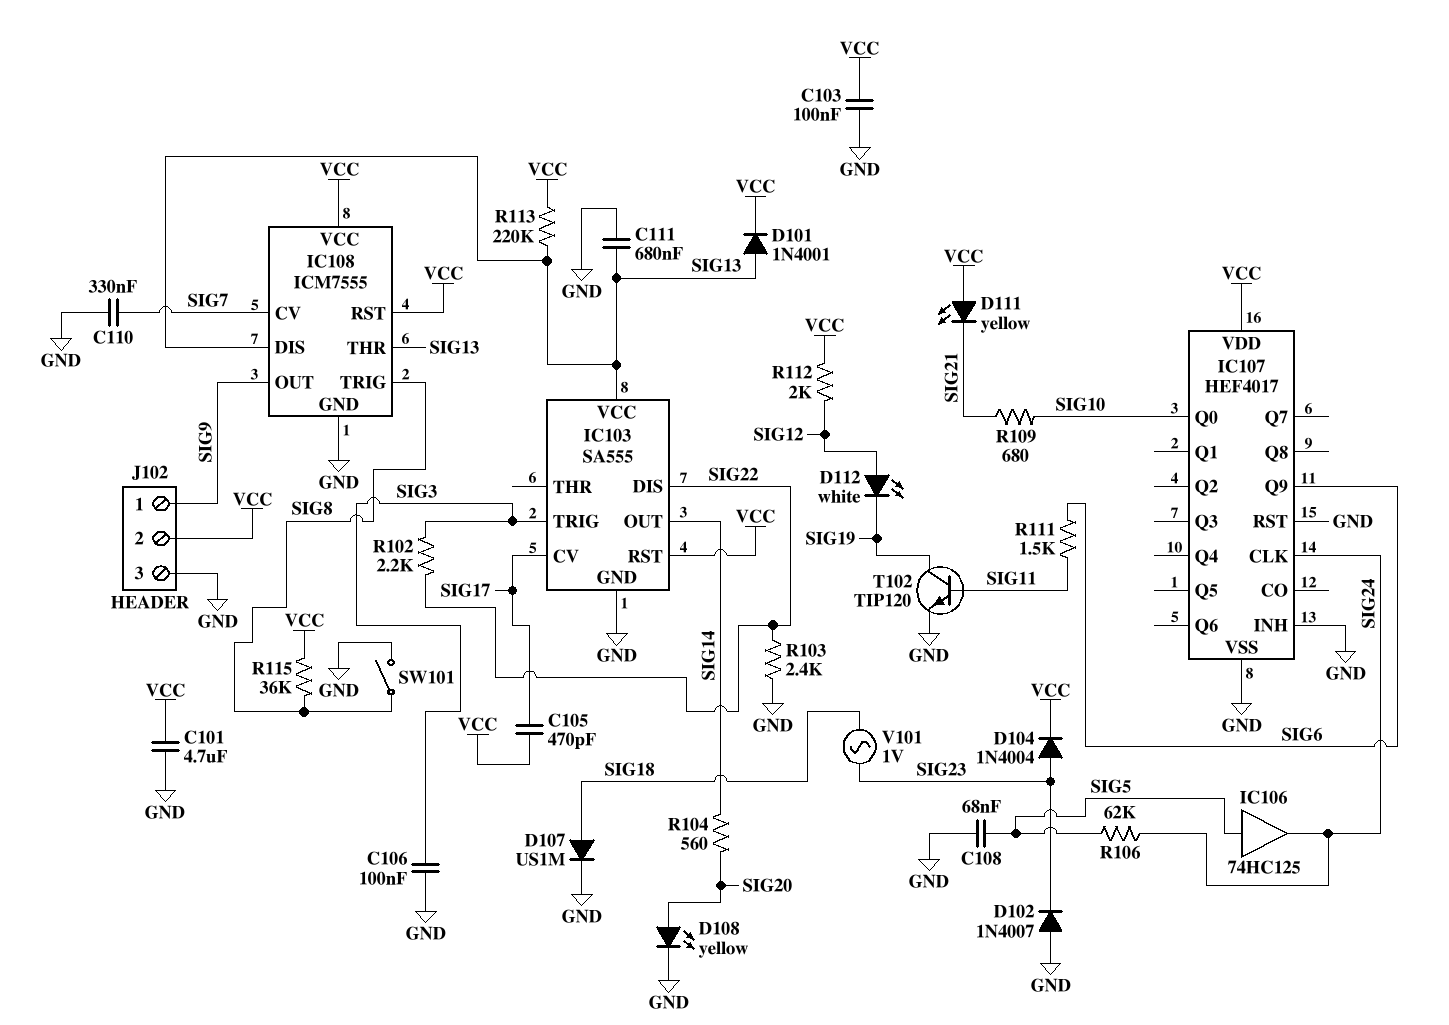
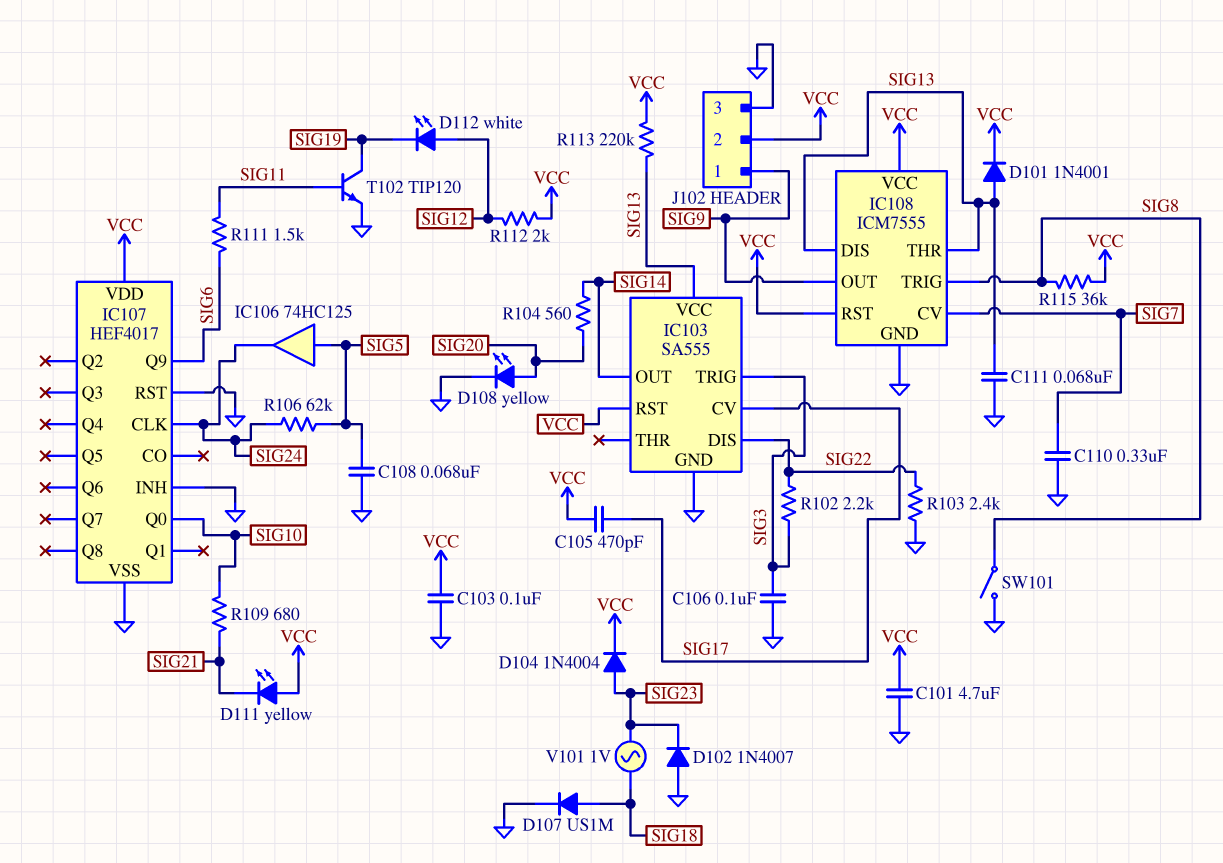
C111: 680nF (GND, SIG13) -> 68nF (GND, SIG13)

